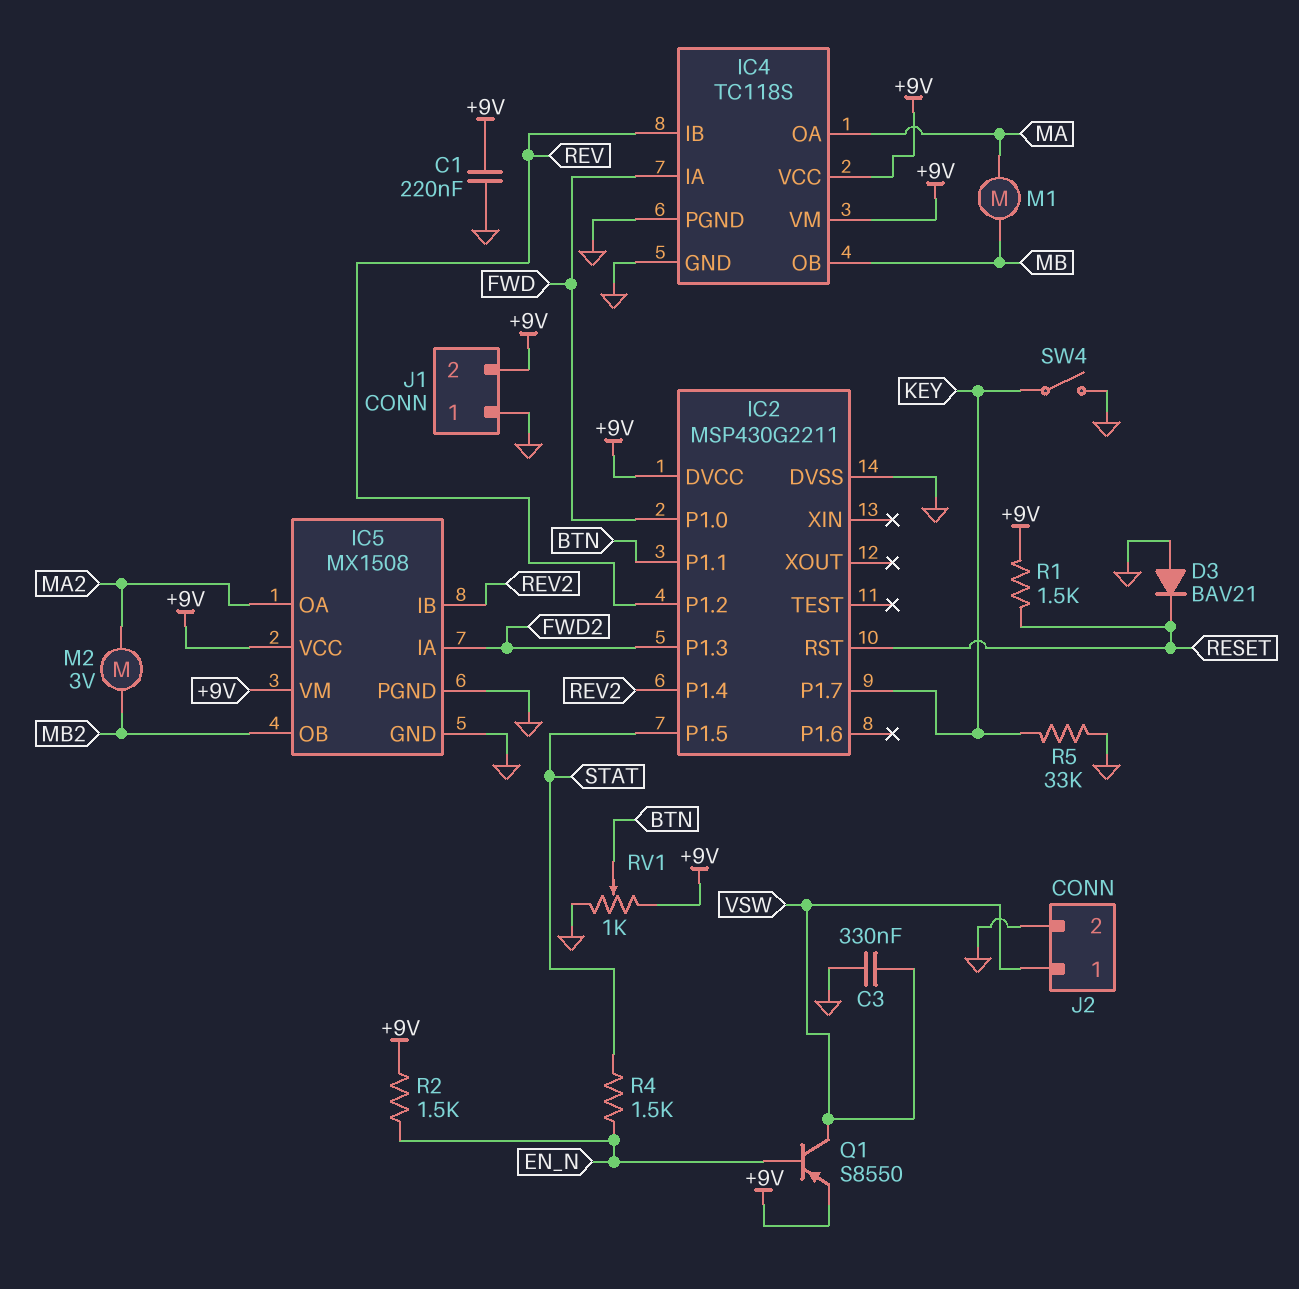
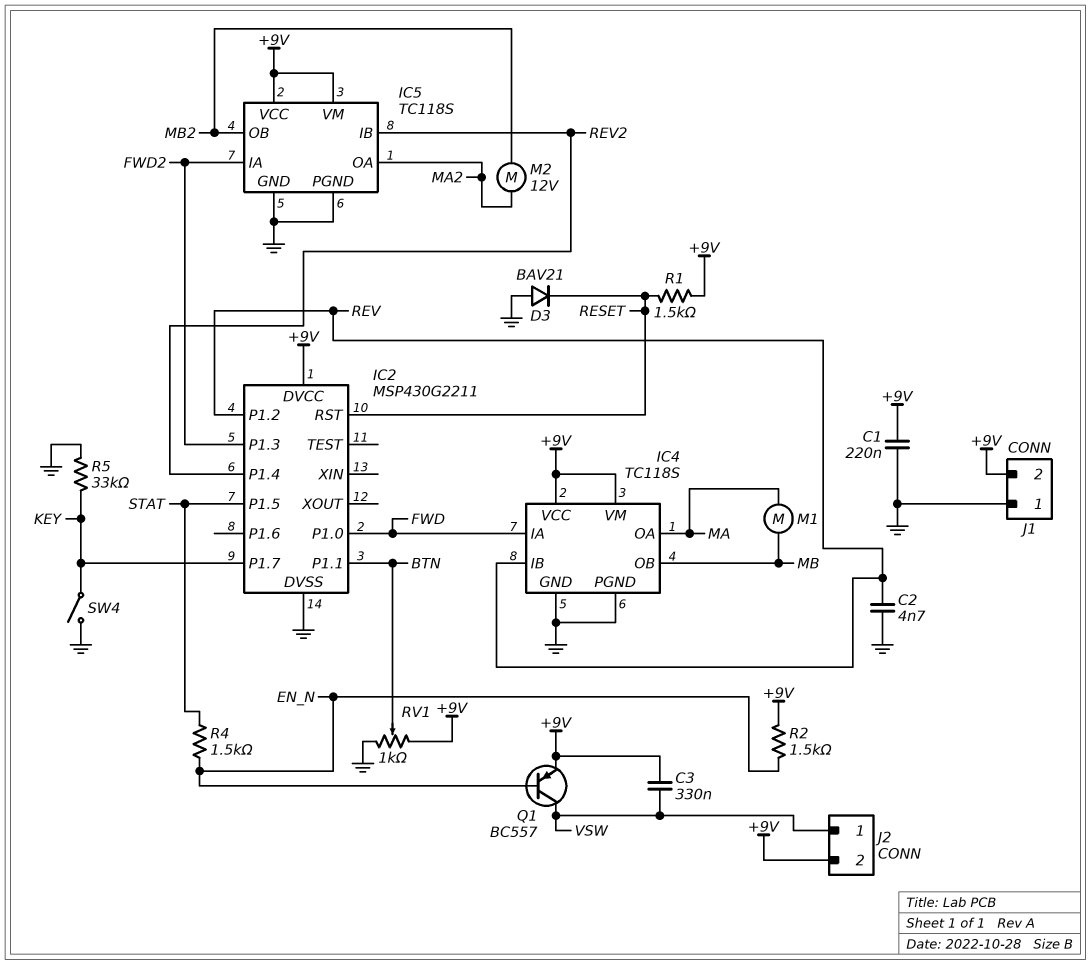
C2: none -> 4.7nF (GND, REV)
C3: 330nF (GND, VSW) -> 330nF (+9V, VSW)
IC5: MX1508 -> TC118S
J2 pin 2: GND -> +9V
M2: motor 3V (MA2, MB2) -> motor 12V (MA2, MB2)
Q1: PNP S8550 (B EN_N, C VSW, E +9V) -> PNP BC557 (B EN_N, C VSW, E +9V)

